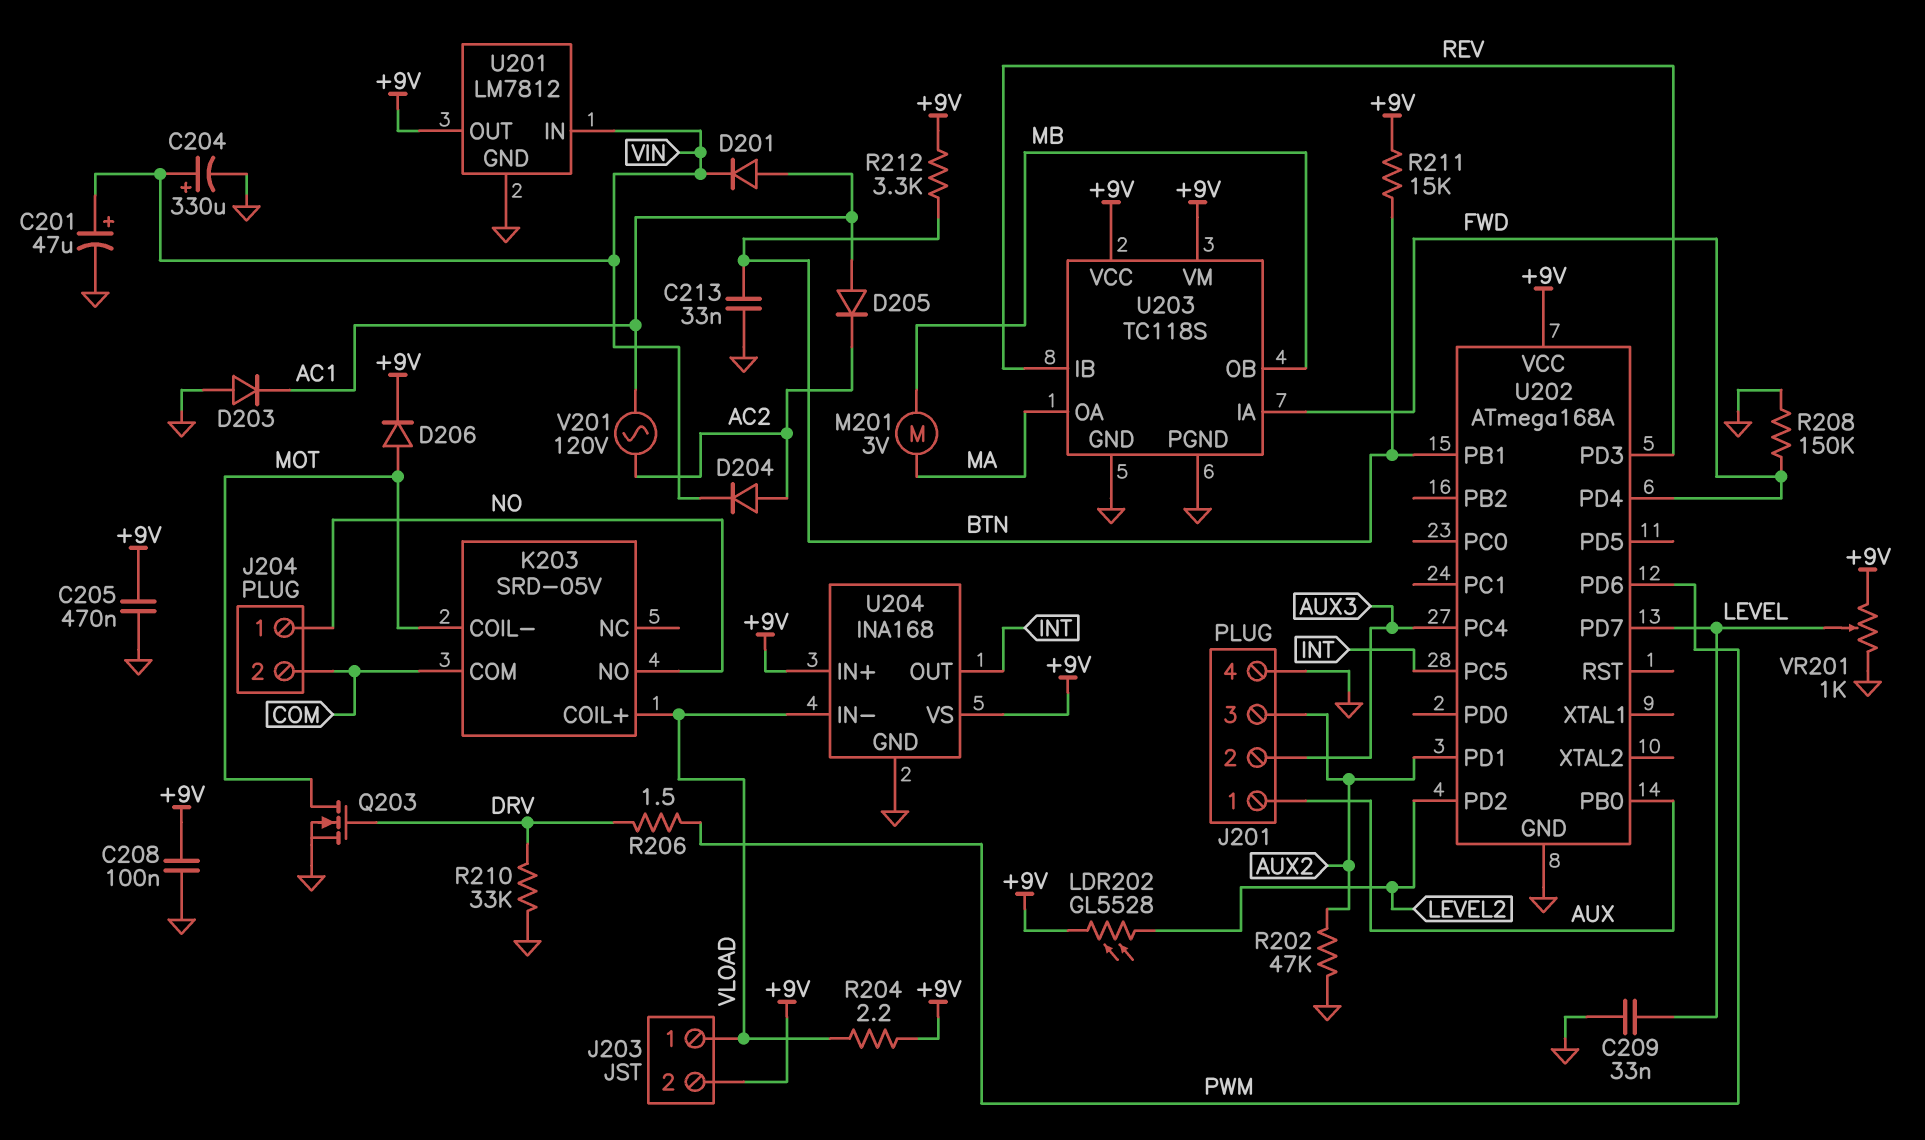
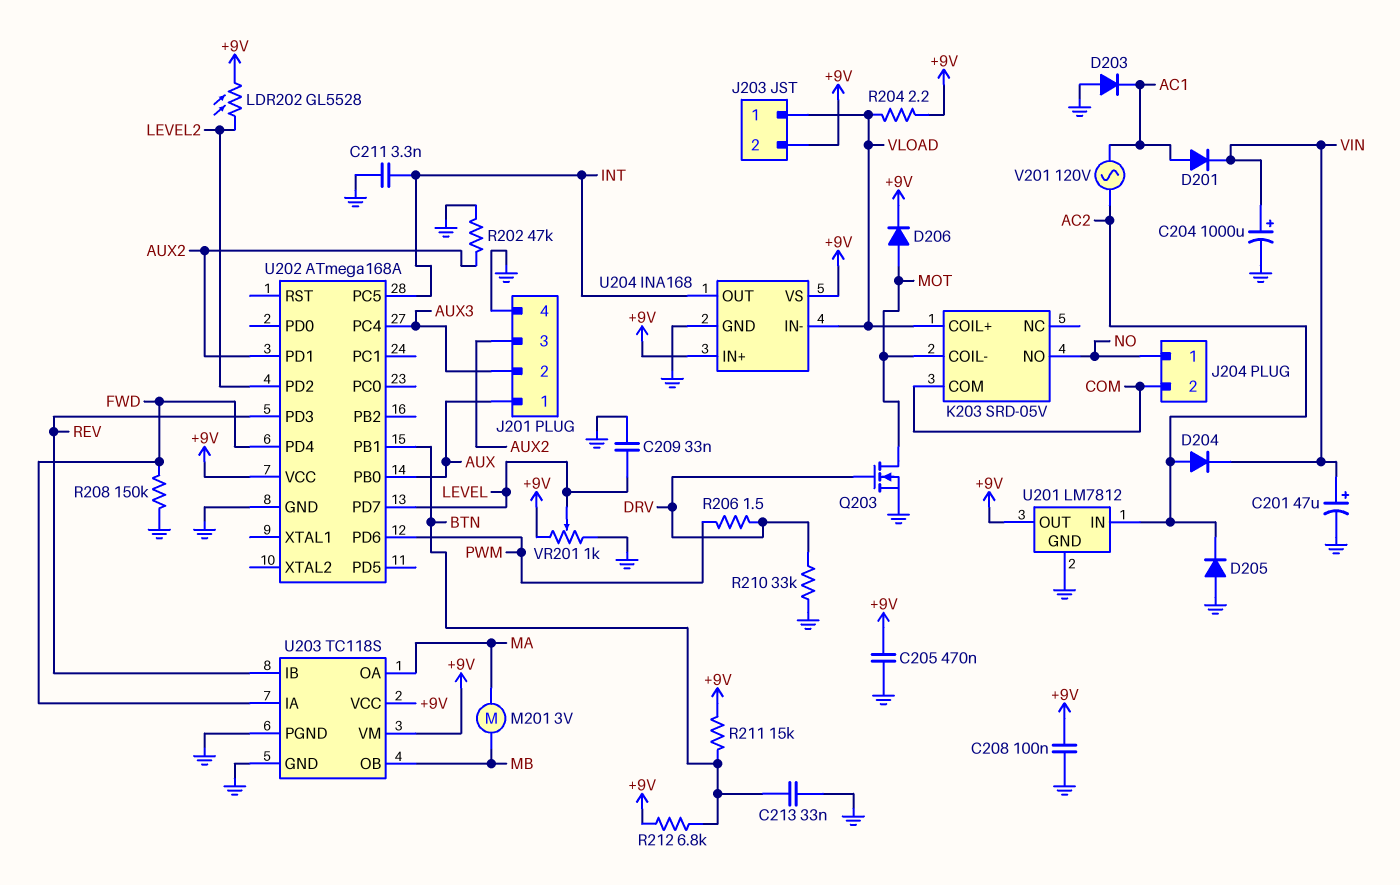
C204: 330uF (plus VIN, minus GND) -> 1000uF (plus VIN, minus GND)
C211: none -> 3.3nF (GND, INT)
D205: diode (A AC1, K AC2) -> diode (A GND, K AC2)
R212: 3.3k (+9V, BTN) -> 6.8k (+9V, BTN)
U201 pin IN: VIN -> AC2

